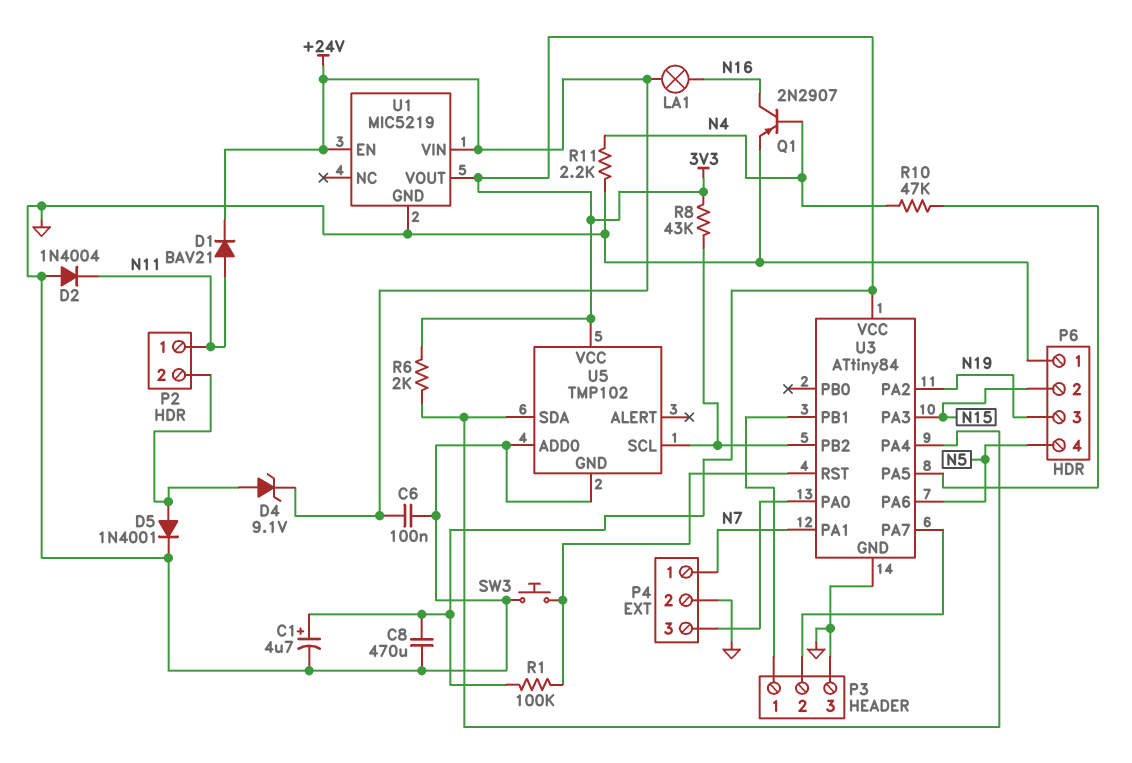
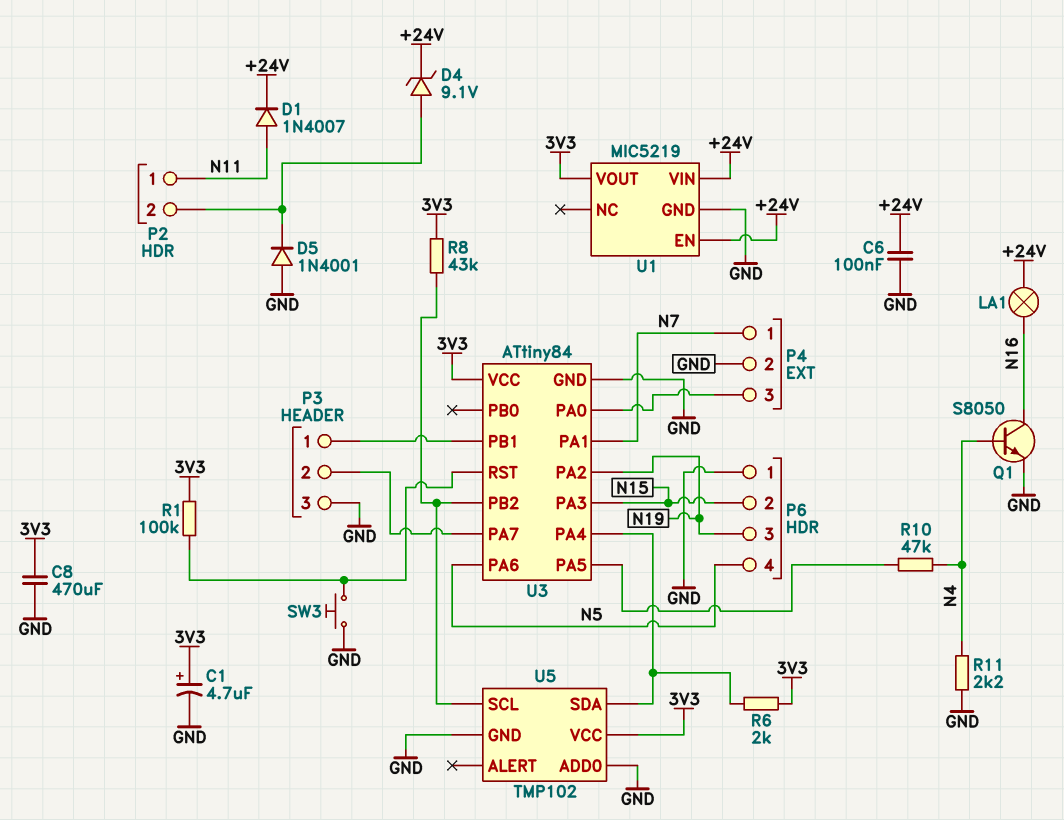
D1: diode BAV21 (A N11, K +24V) -> diode 1N4007 (A N11, K +24V)
D2: diode 1N4004 (A GND, K N11) -> none
D5: diode 1N4001 (A P2/2, K GND) -> diode 1N4001 (A GND, K P2/2)
Q1: PNP 2N2907 (B N4, C N16, E GND) -> NPN S8050 (B N4, C N16, E GND)

